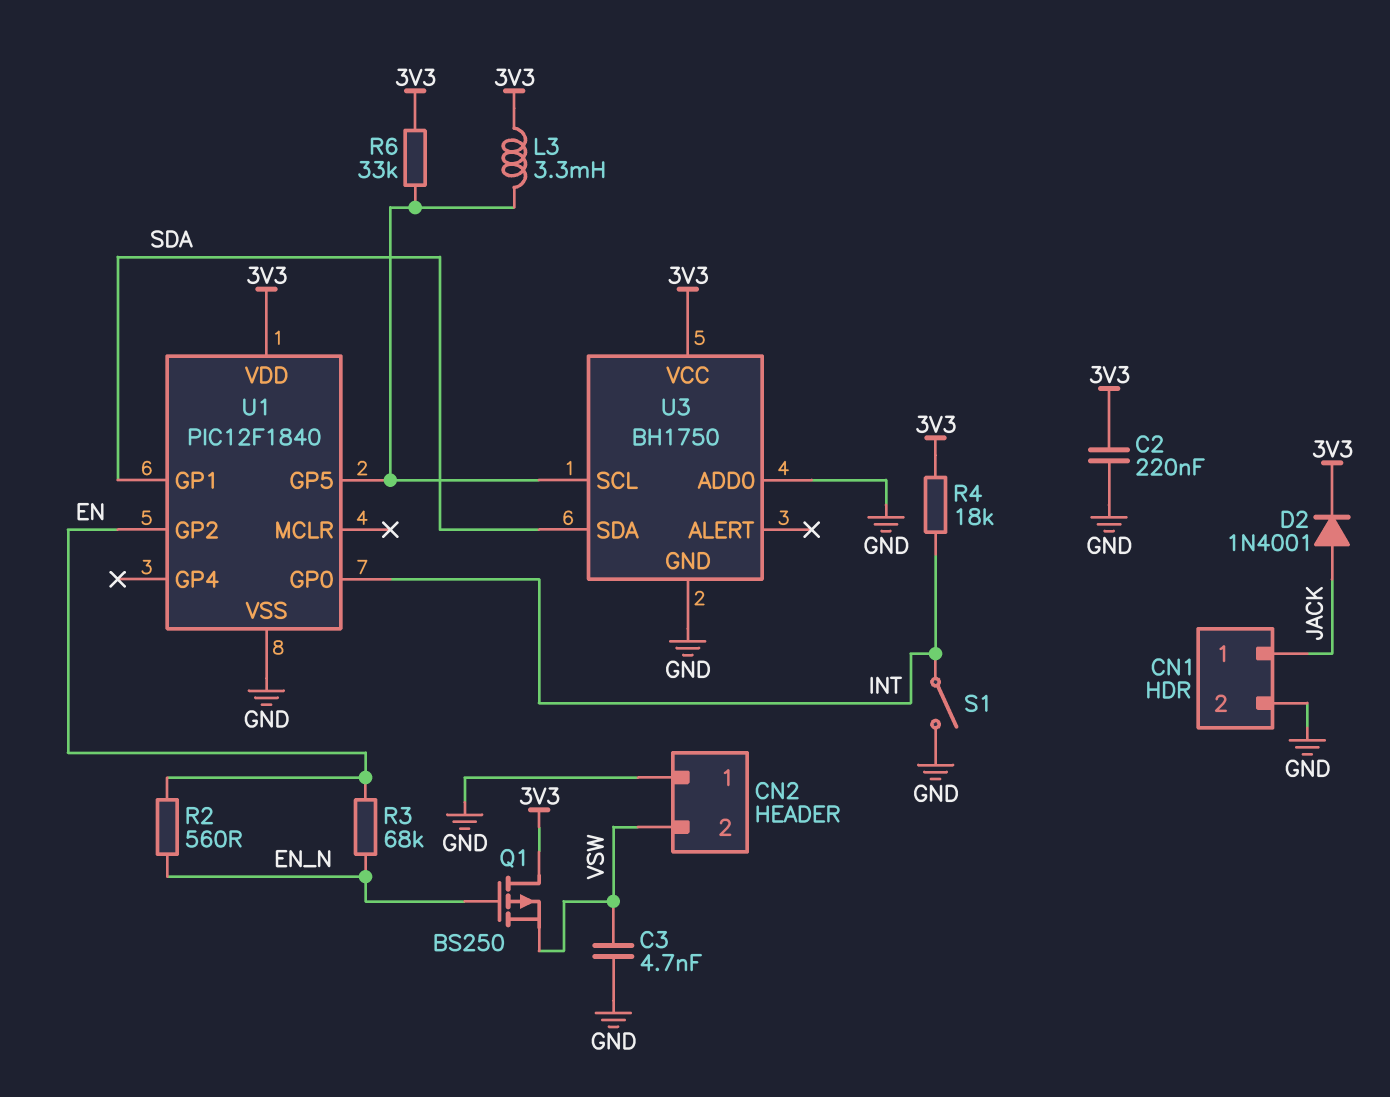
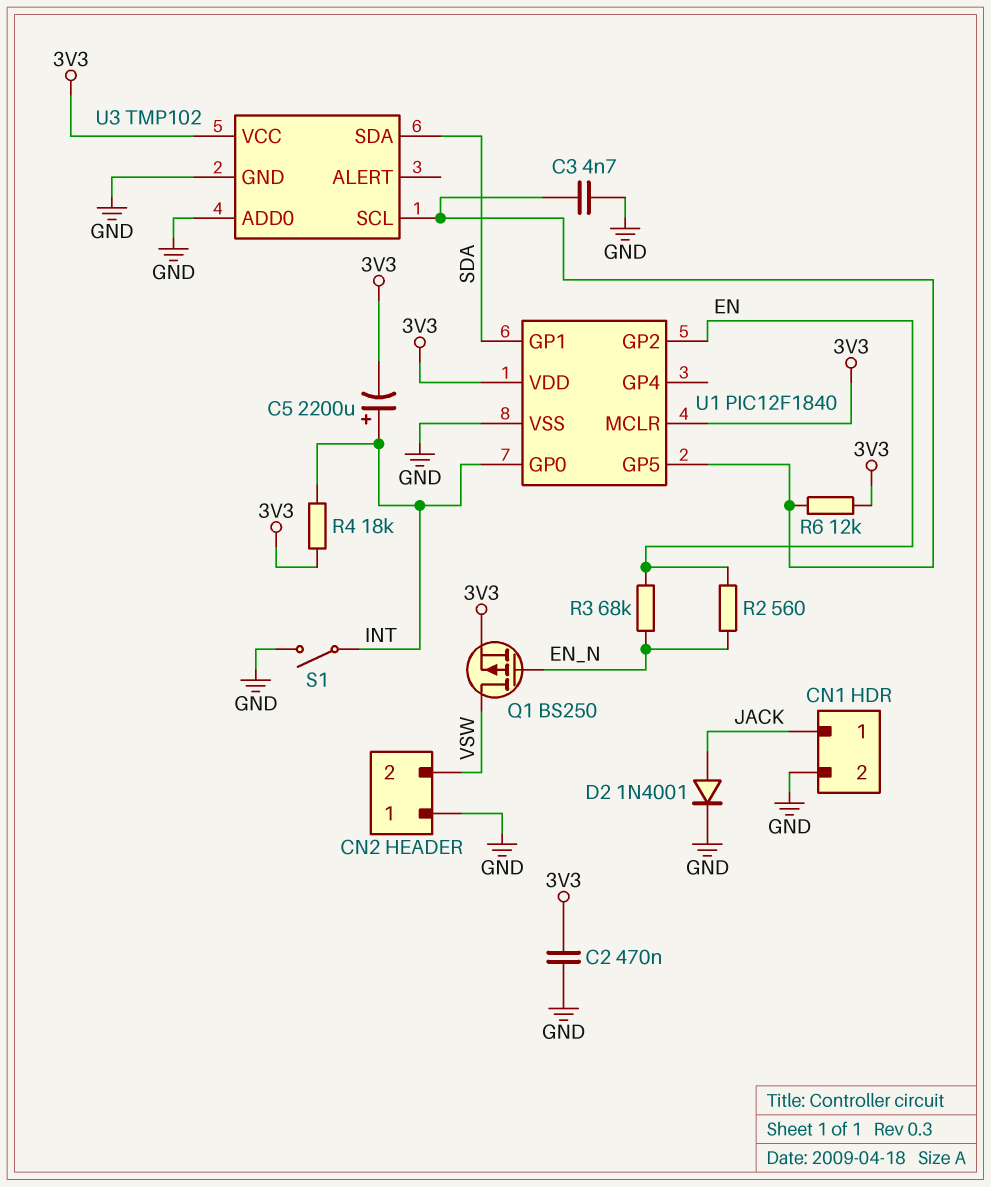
C2: 220nF (3V3, GND) -> 470nF (3V3, GND)
C3: 4.7nF (GND, VSW) -> 4.7nF (GND, U1/GP5)
C5: none -> 2200uF (plus INT, minus 3V3)
D2: diode 1N4001 (A JACK, K 3V3) -> diode 1N4001 (A JACK, K GND)
L3: 3.3mH (3V3, U1/GP5) -> none
Q1: PMOS BS250 (G EN_N, D 3V3, S VSW) -> PMOS BS250 (G EN_N, D VSW, S 3V3)
R6: 33k (3V3, U1/GP5) -> 12k (3V3, U1/GP5)
U1 pin MCLR: none -> 3V3
U3: BH1750 -> TMP102

